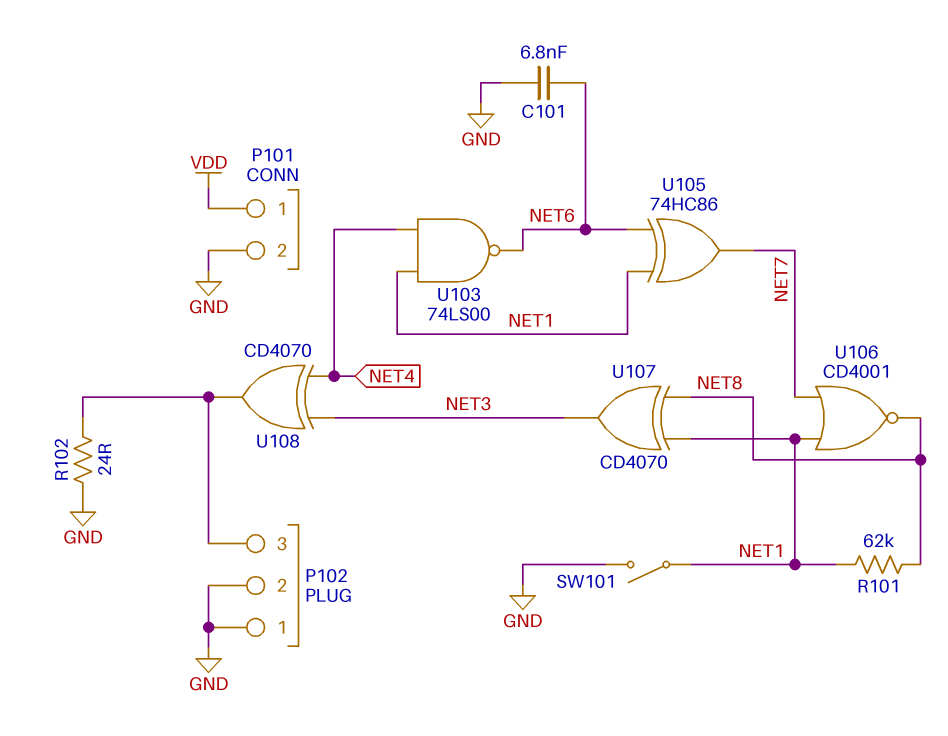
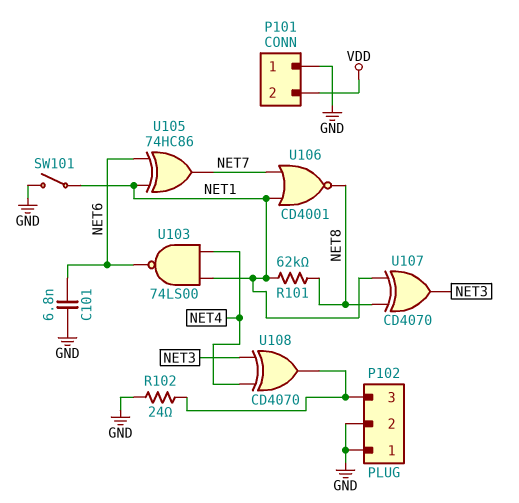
P101 pin 1: VDD -> GND
P101 pin 2: GND -> VDD

